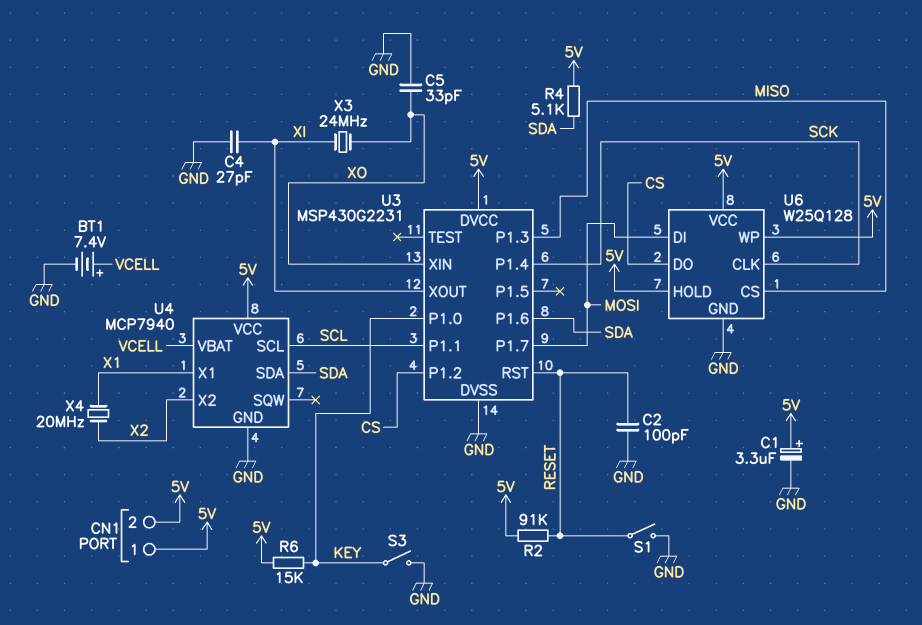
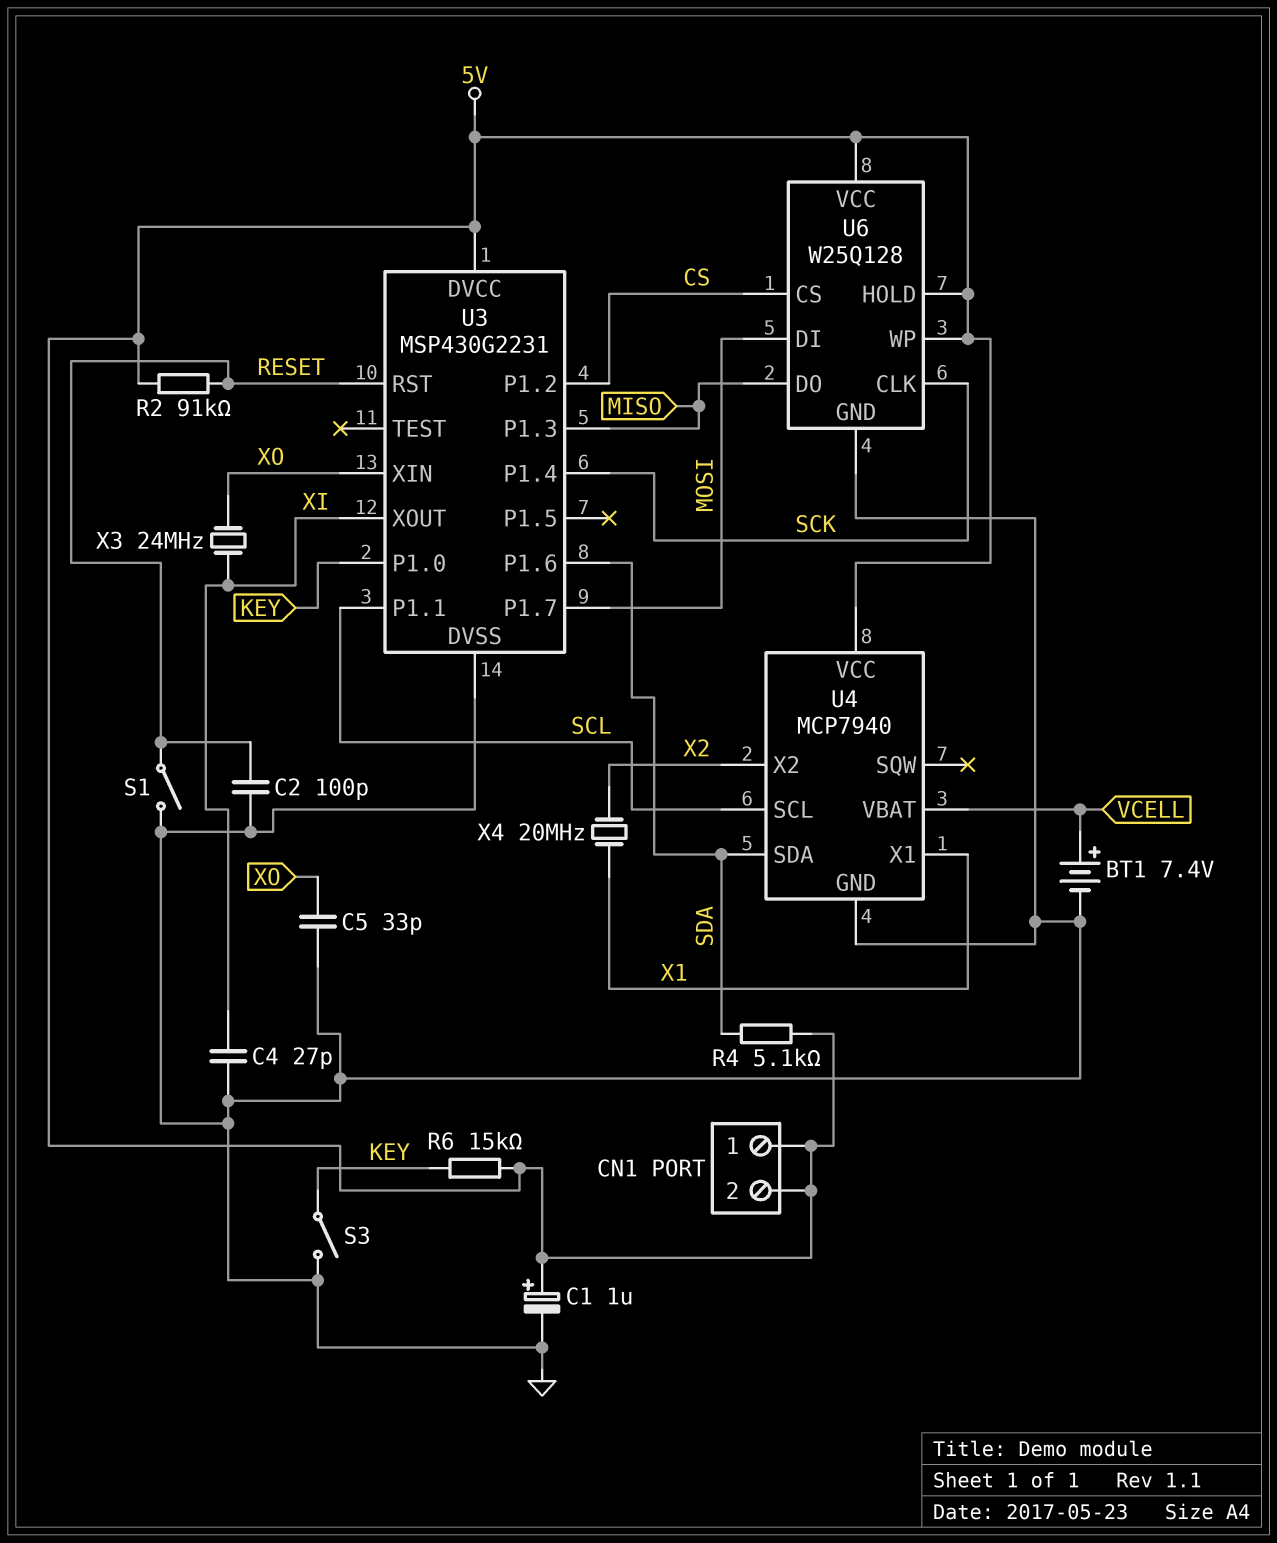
C1: 3.3uF (plus 5V, minus GND) -> 1uF (plus 5V, minus GND)
U6 pin CS: MISO -> CS
U6 pin DO: CS -> MISO

